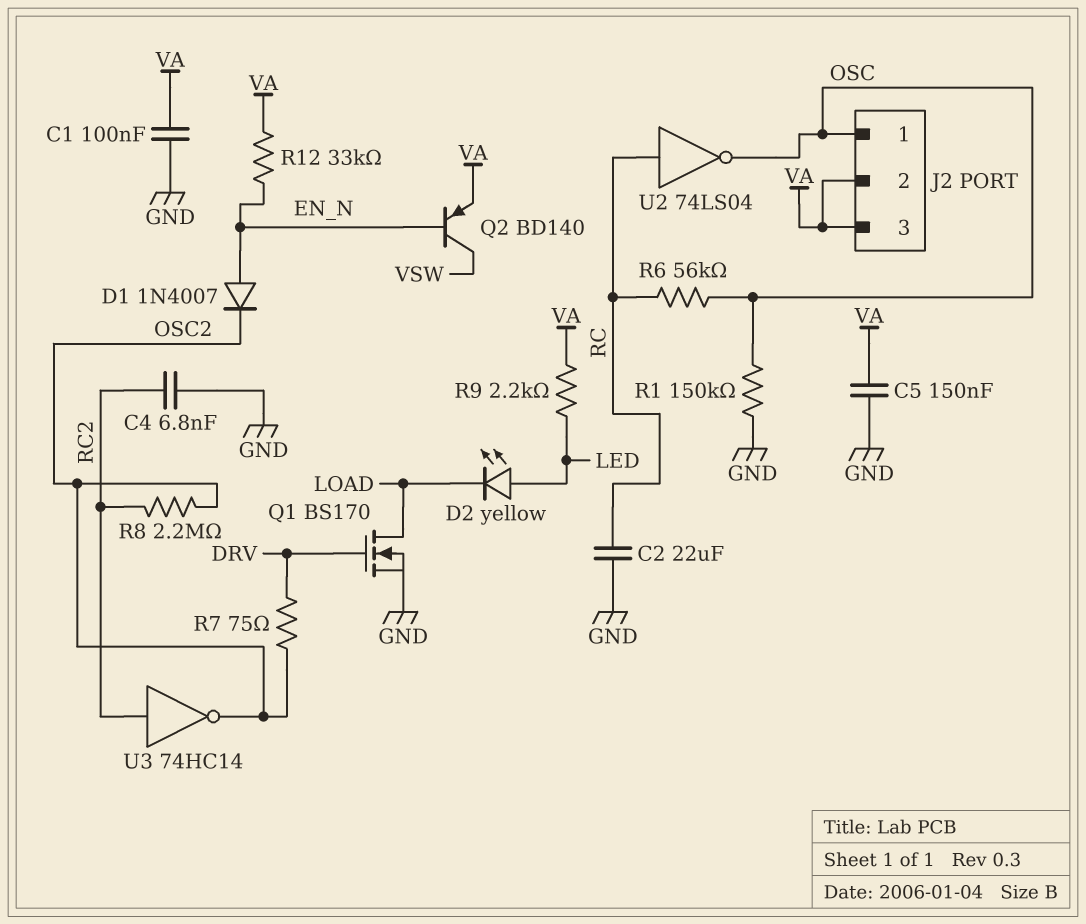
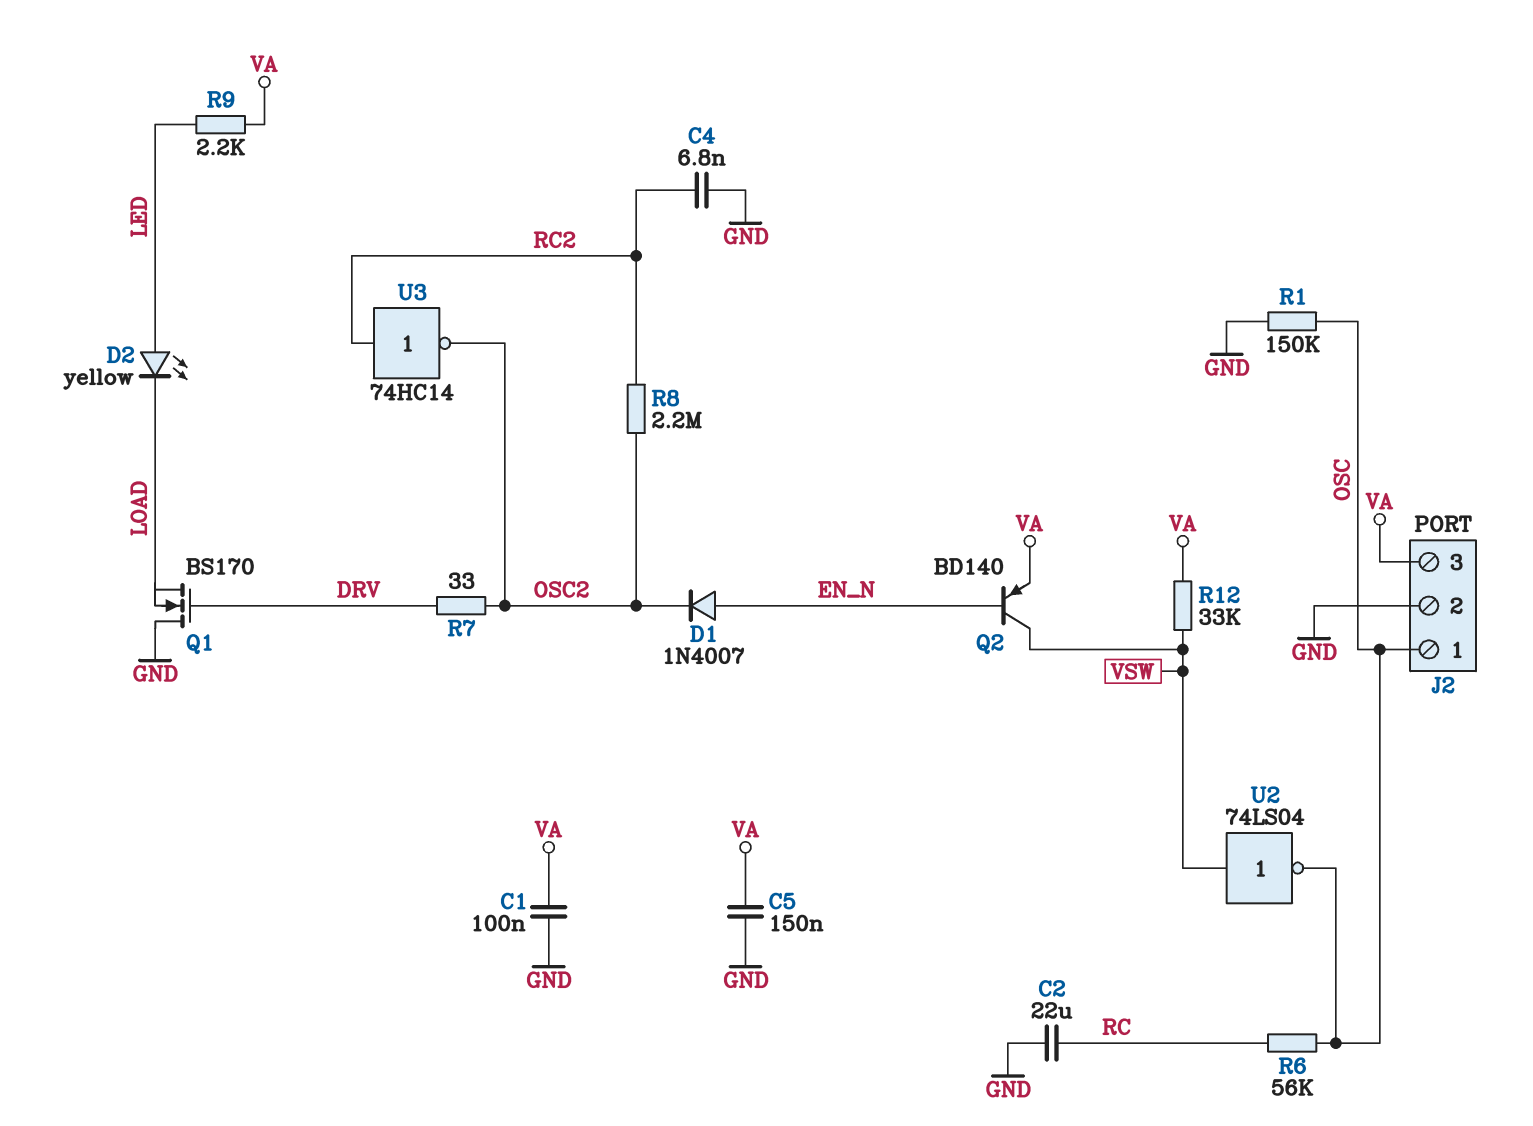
J2 pin 2: VA -> GND
Q1: NMOS BS170 (G DRV, D LOAD, S GND) -> NMOS BS170 (G DRV, D GND, S LOAD)
R7: 75 (DRV, OSC2) -> 33 (DRV, OSC2)
R12: 33k (EN_N, VA) -> 33k (VA, VSW)
U2: NOT 74LS04 (in RC, out OSC) -> NOT 74LS04 (in VSW, out OSC)

